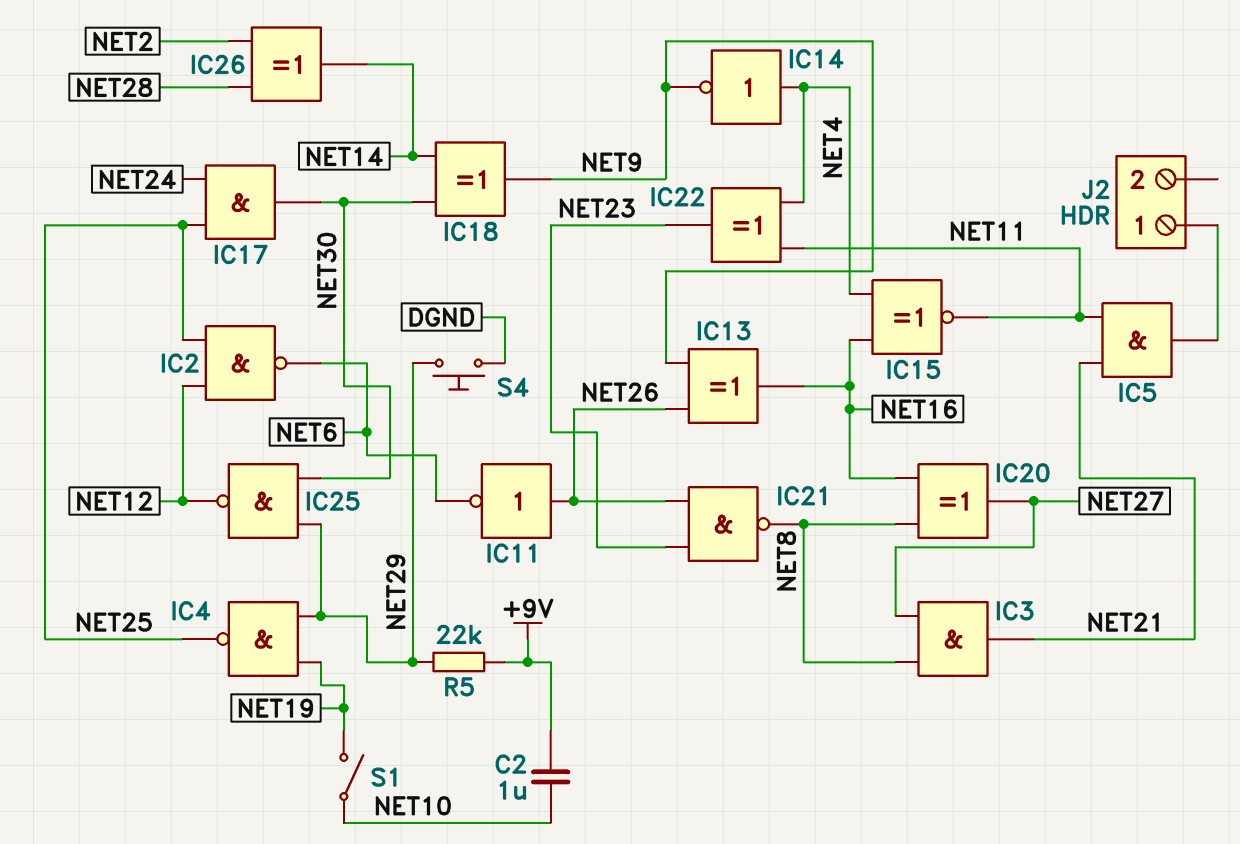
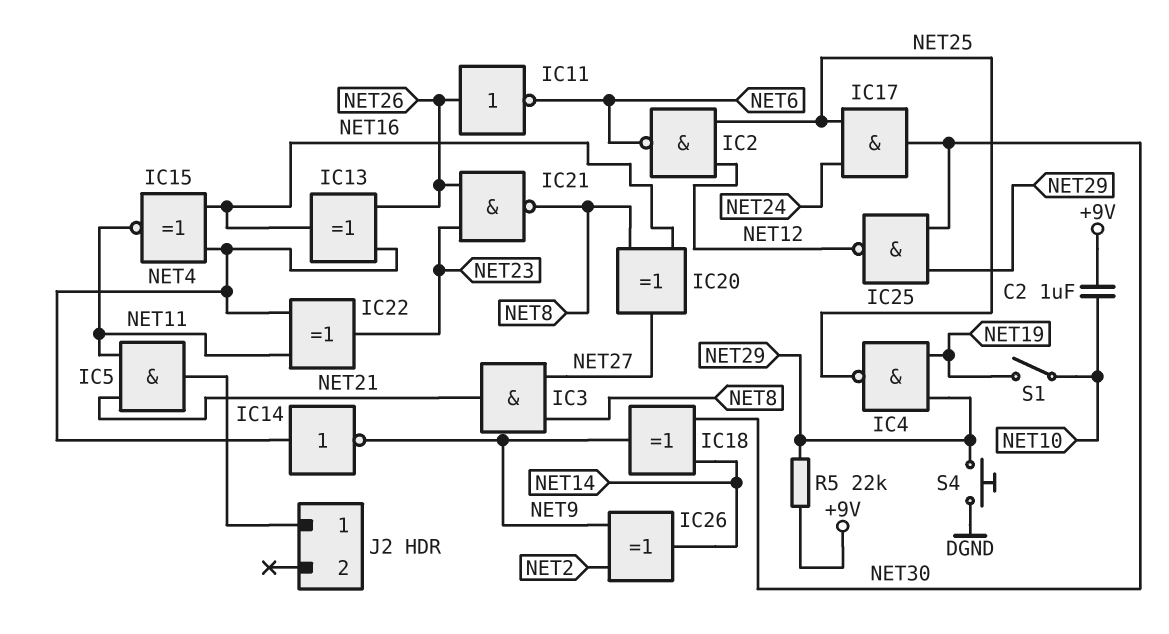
IC13: XOR (in NET9, in NET26, out NET16) -> XOR (in NET4, in NET26, out NET16)
IC26: XOR (in NET2, in NET28, out NET14) -> XOR (in NET2, in NET9, out NET14)

